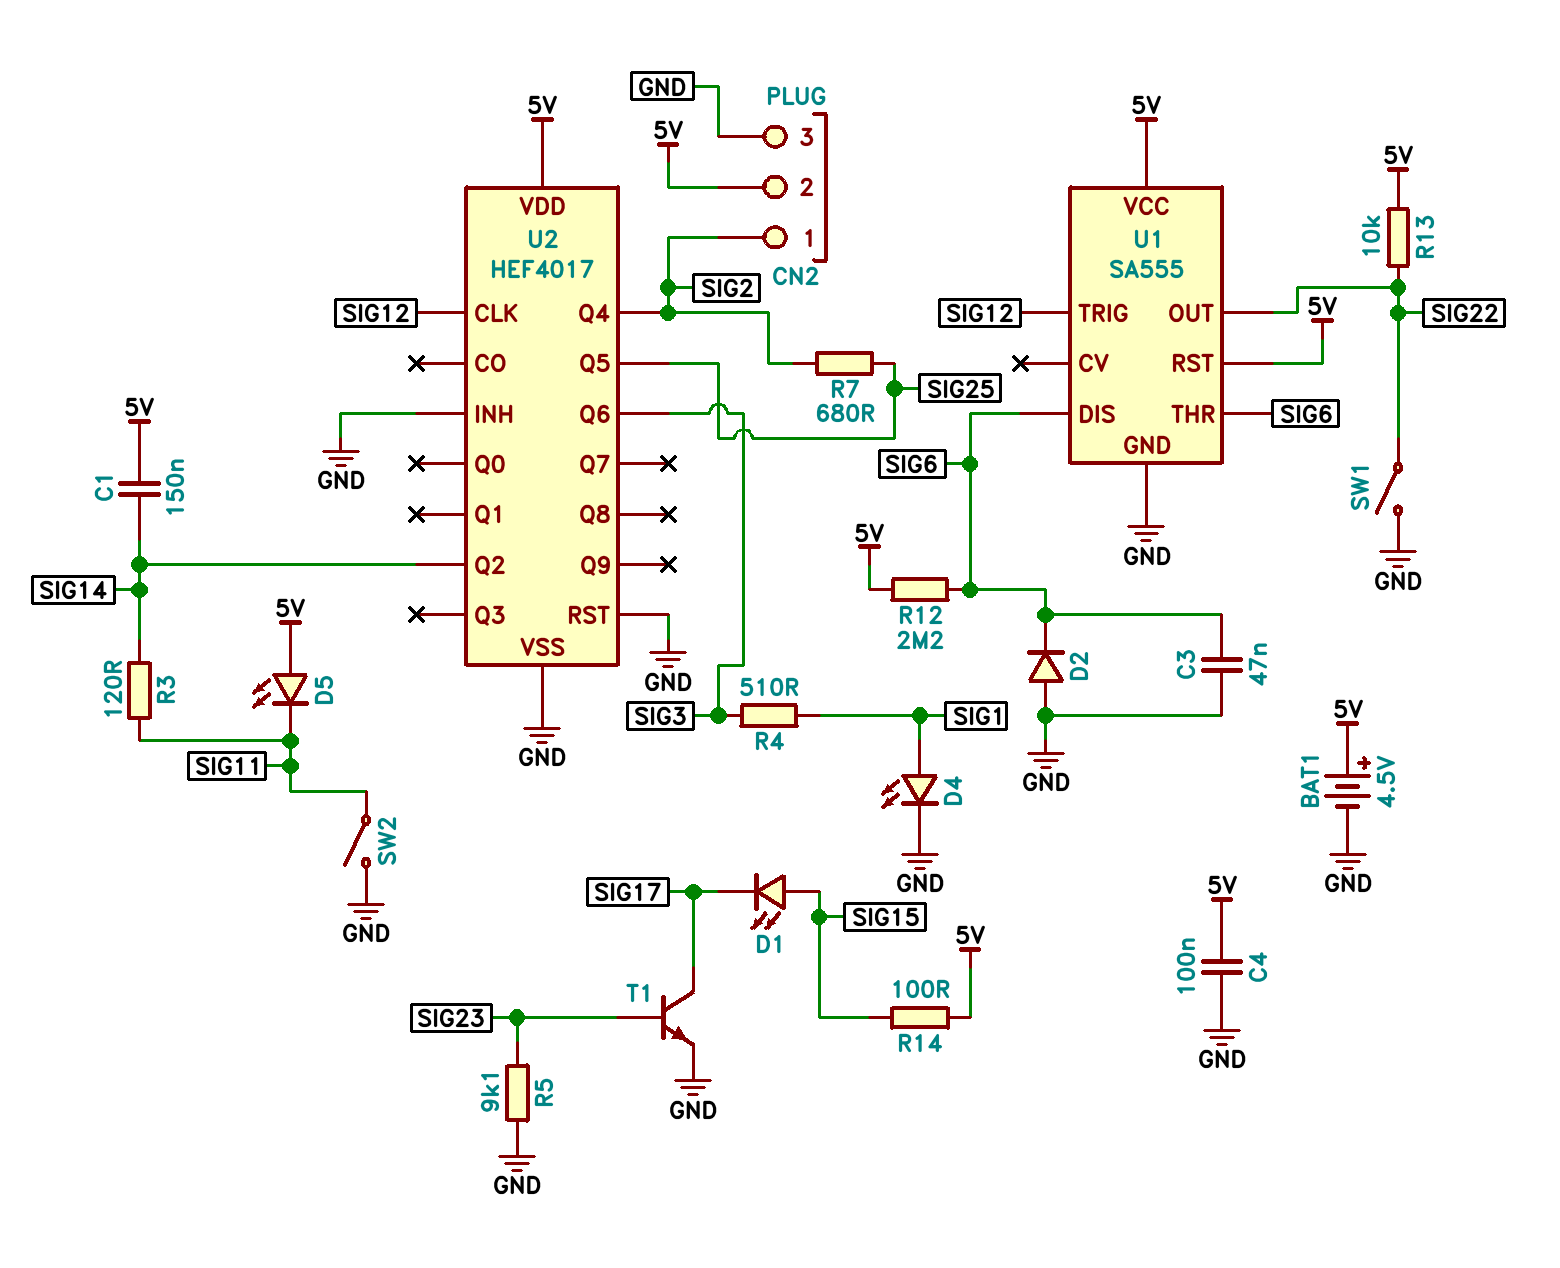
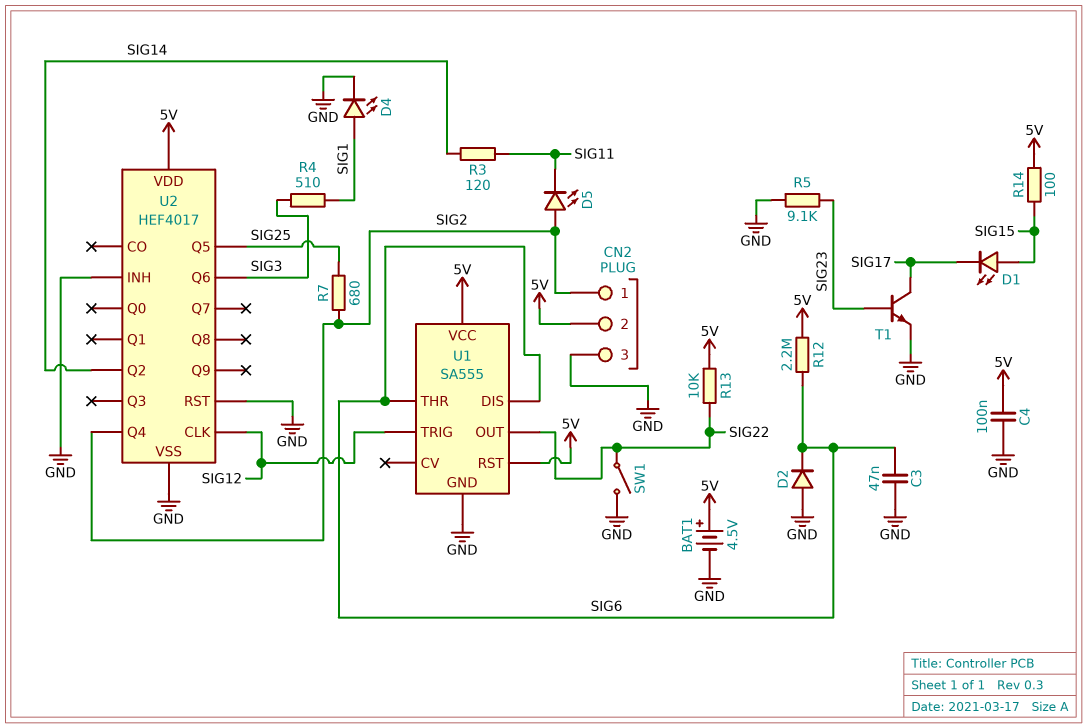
C1: 150nF (5V, SIG14) -> none
D5: LED (A 5V, K SIG11) -> LED (A SIG2, K SIG11)
SW2: switch (GND, SIG11) -> none

